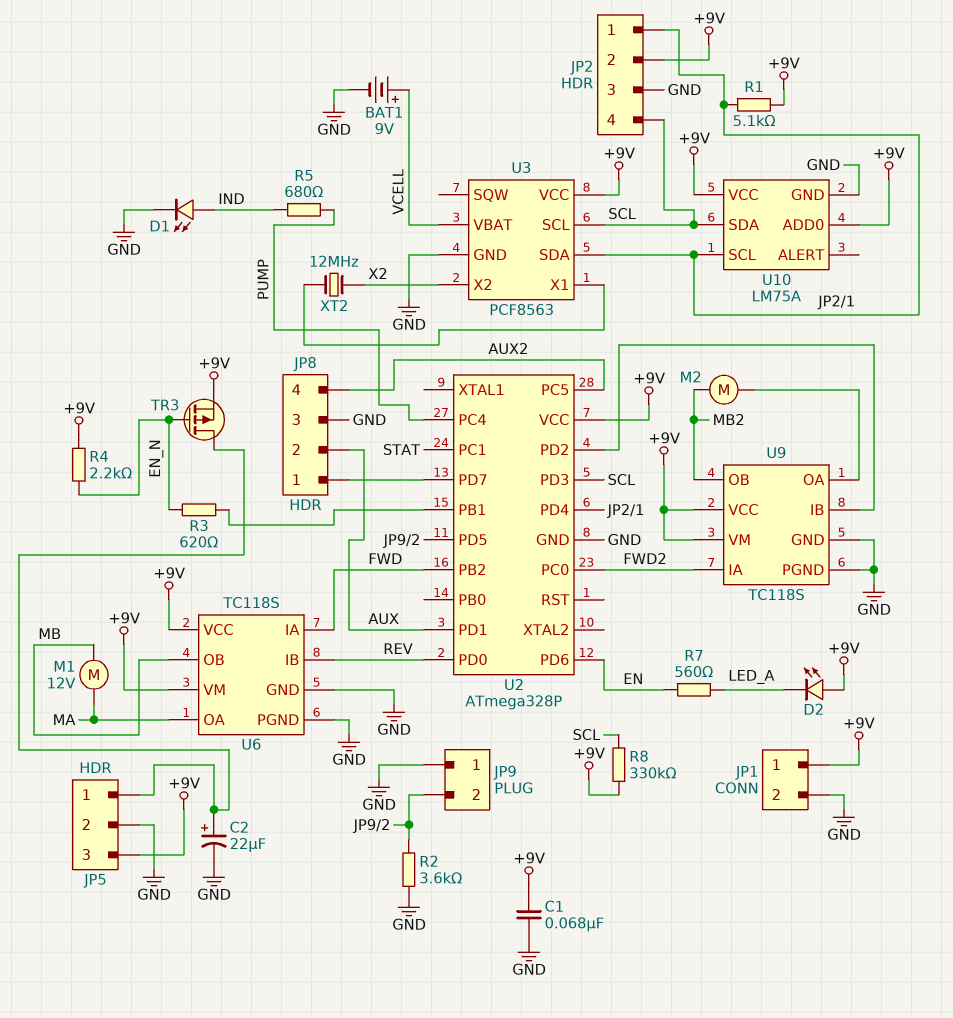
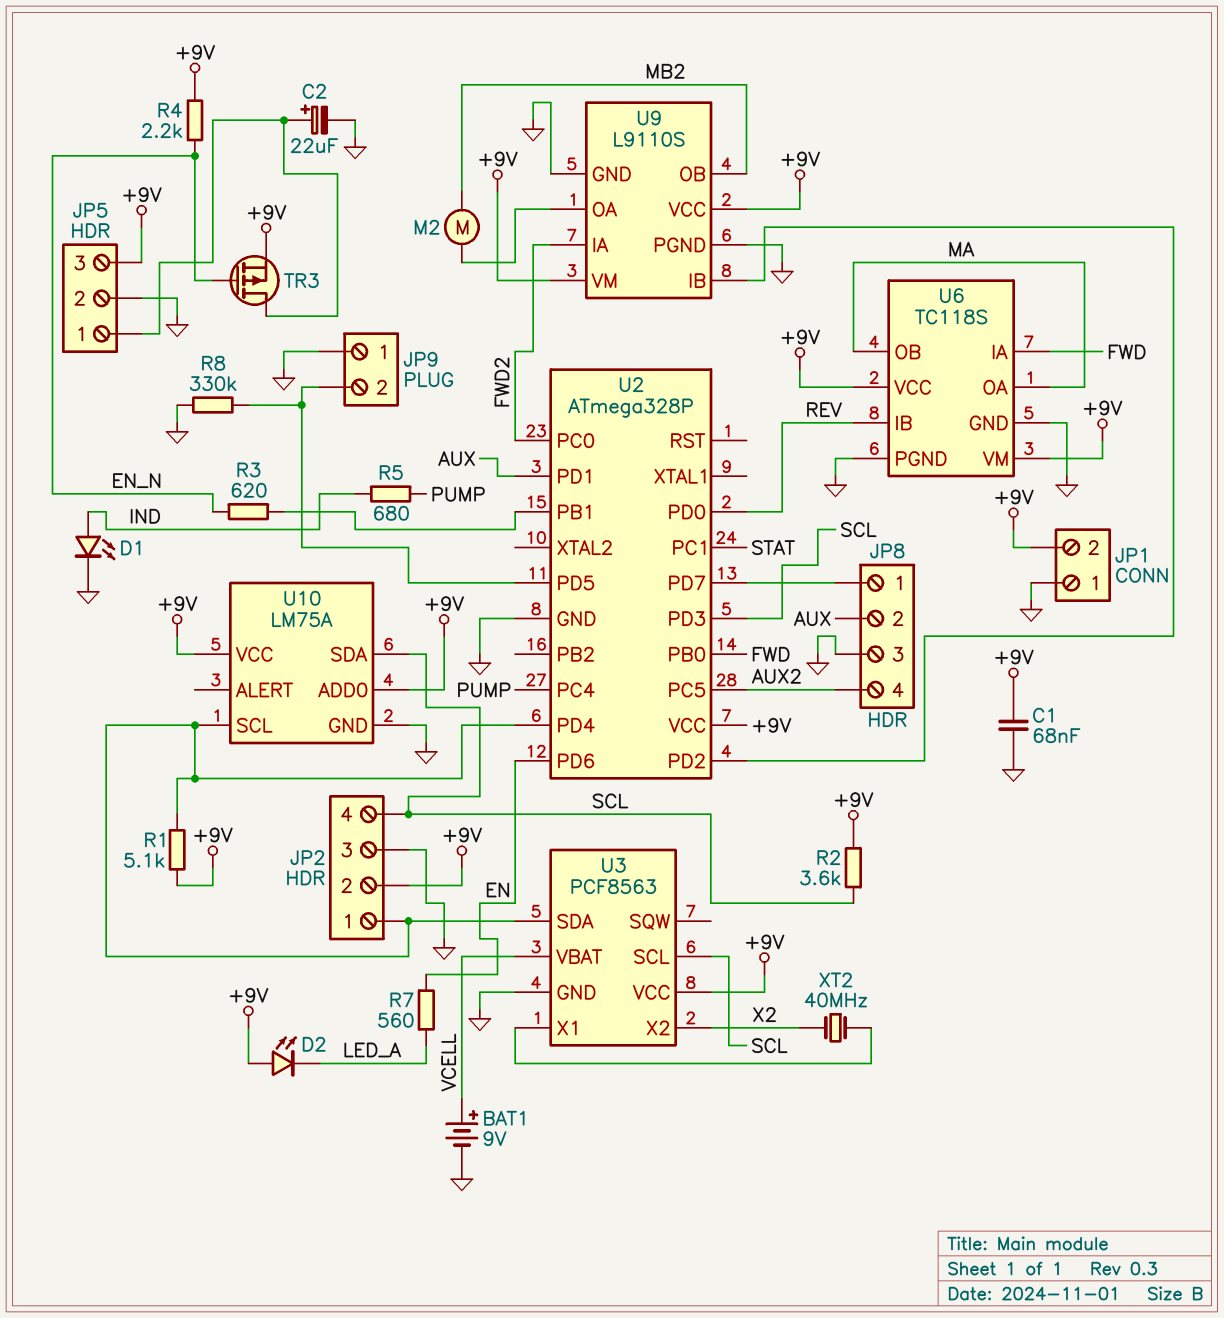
JP1 pin 1: +9V -> GND
JP1 pin 2: GND -> +9V
M1: motor 12V (MA, MB) -> none
R2: 3.6k (GND, JP9/2) -> 3.6k (+9V, SCL)
R8: 330k (+9V, SCL) -> 330k (GND, JP9/2)
U2 pin PB0: none -> FWD
U2 pin PB2: FWD -> none
U6 pin OB: MB -> MA
U9: TC118S -> L9110S
XT2: 12MHz (U3/X1, X2) -> 40MHz (U3/X1, X2)

